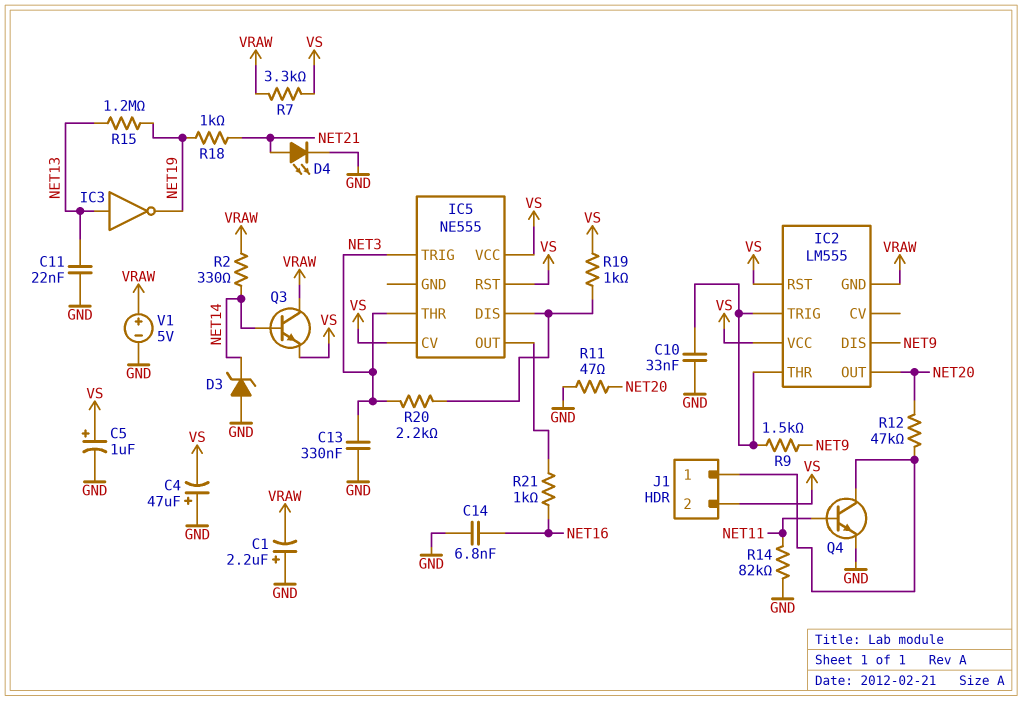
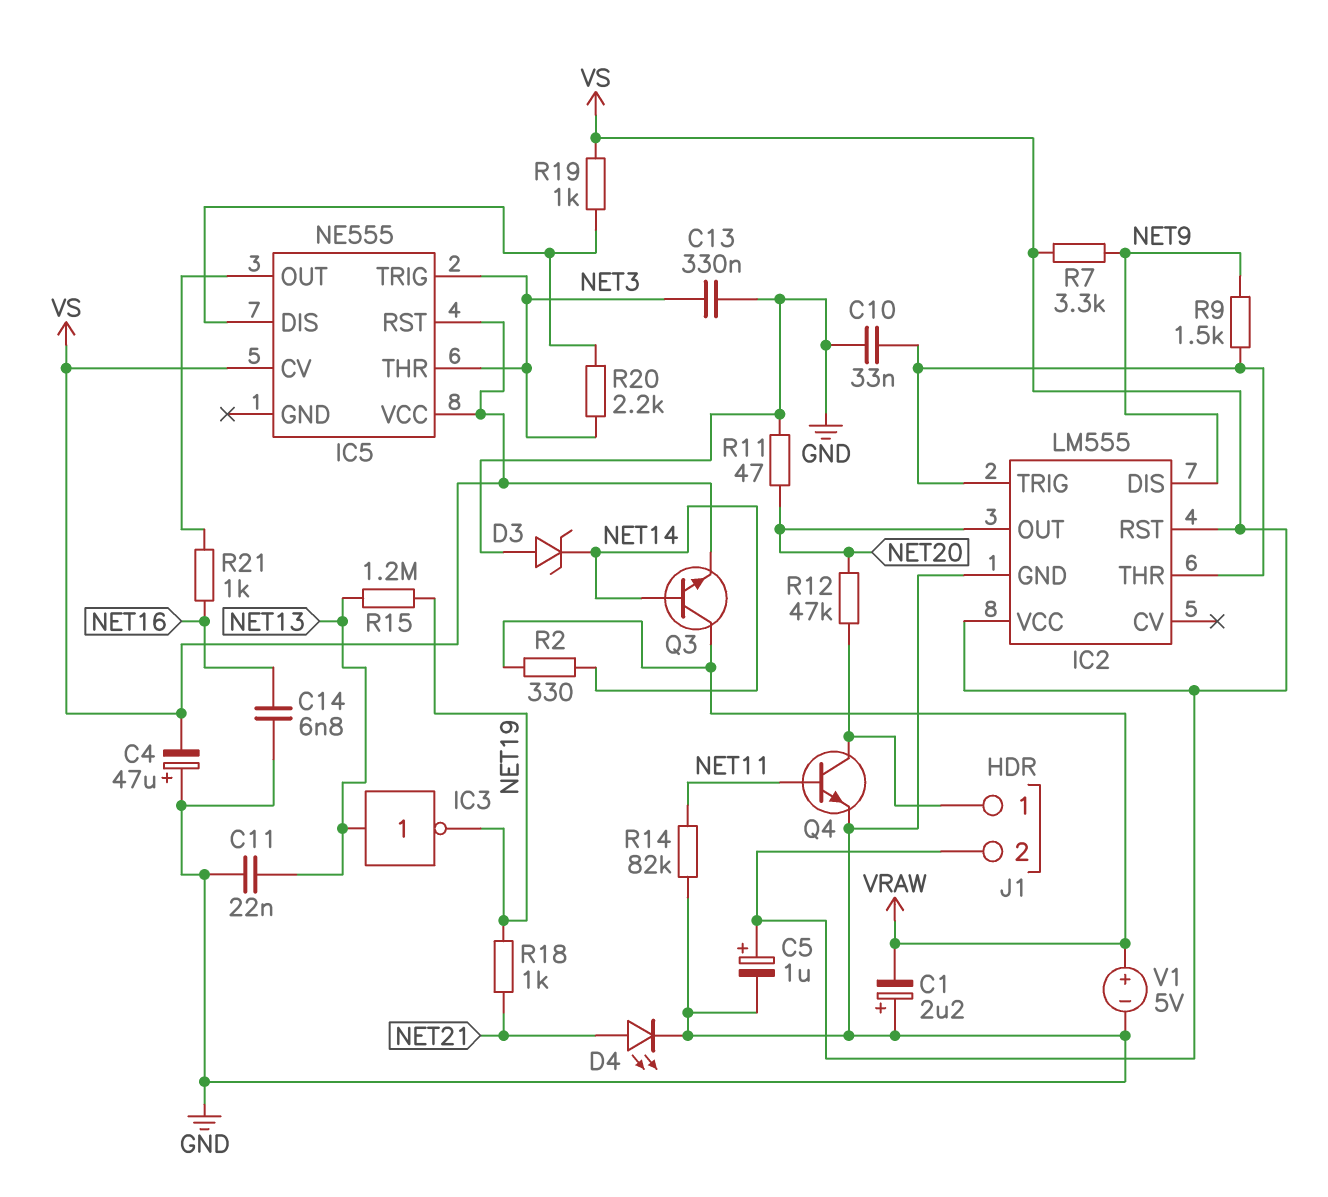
IC2 pin GND: VRAW -> GND
R7: 3.3k (VRAW, VS) -> 3.3k (NET9, VS)

